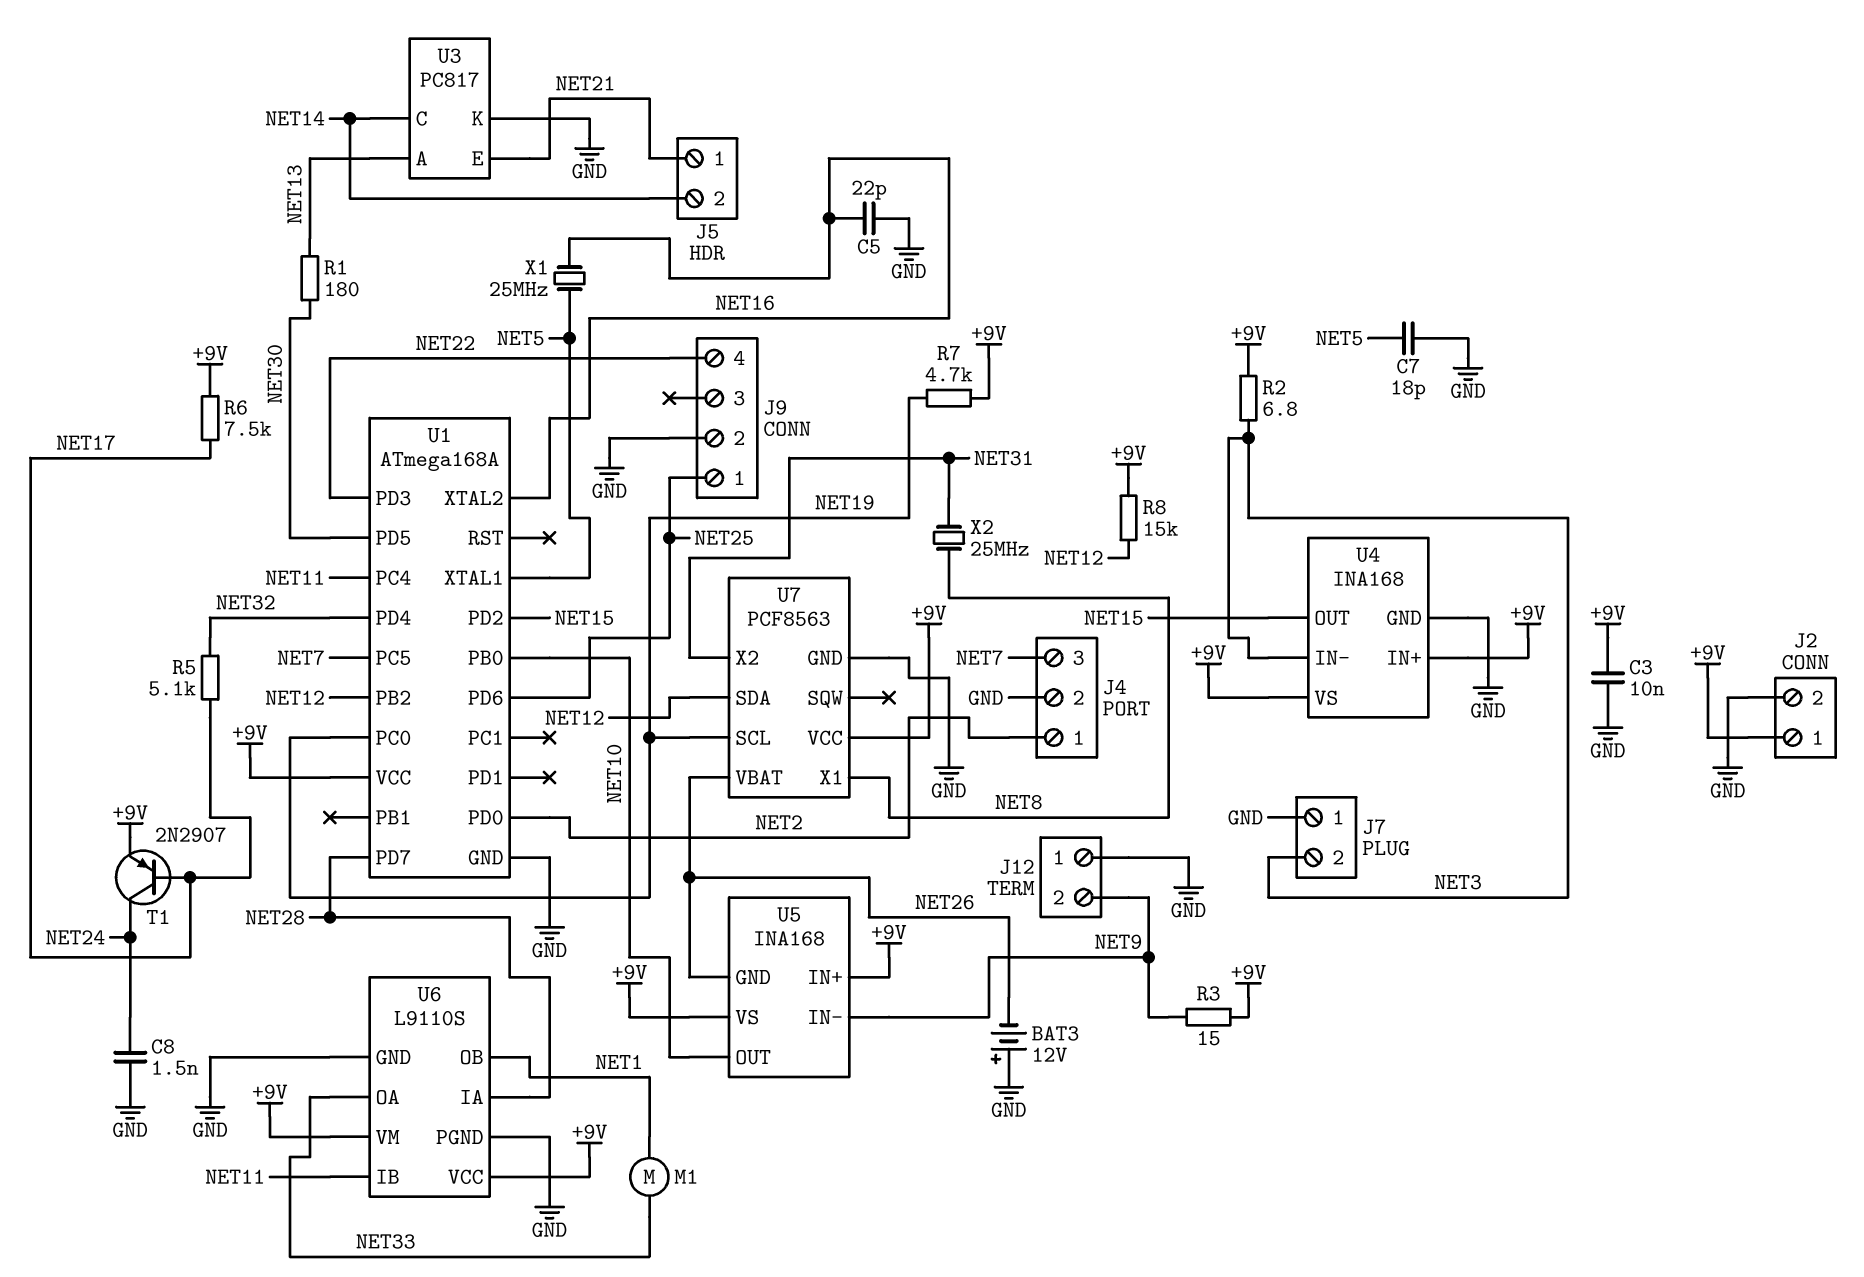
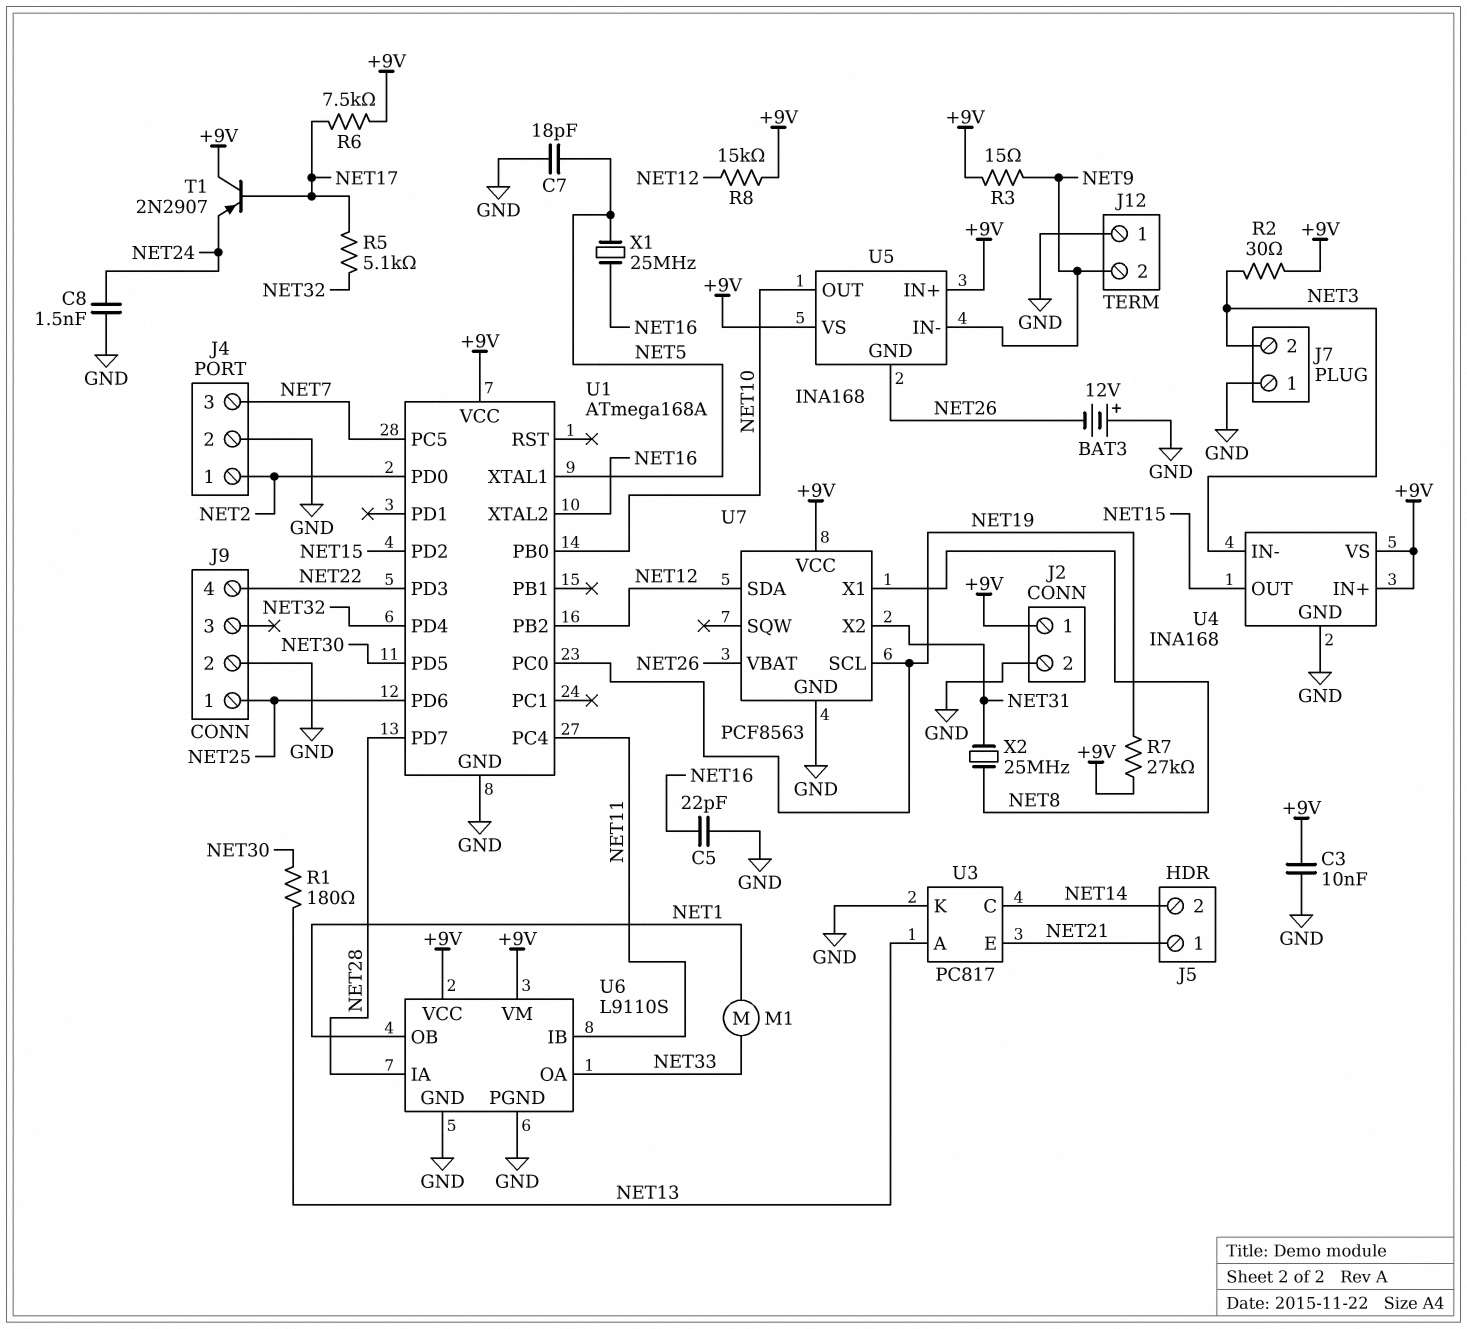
R2: 6.8 (+9V, NET3) -> 30 (+9V, NET3)
R7: 4.7k (+9V, NET19) -> 27k (+9V, NET19)
T1: PNP 2N2907 (B NET17, C NET24, E +9V) -> PNP 2N2907 (B NET17, C +9V, E NET24)

